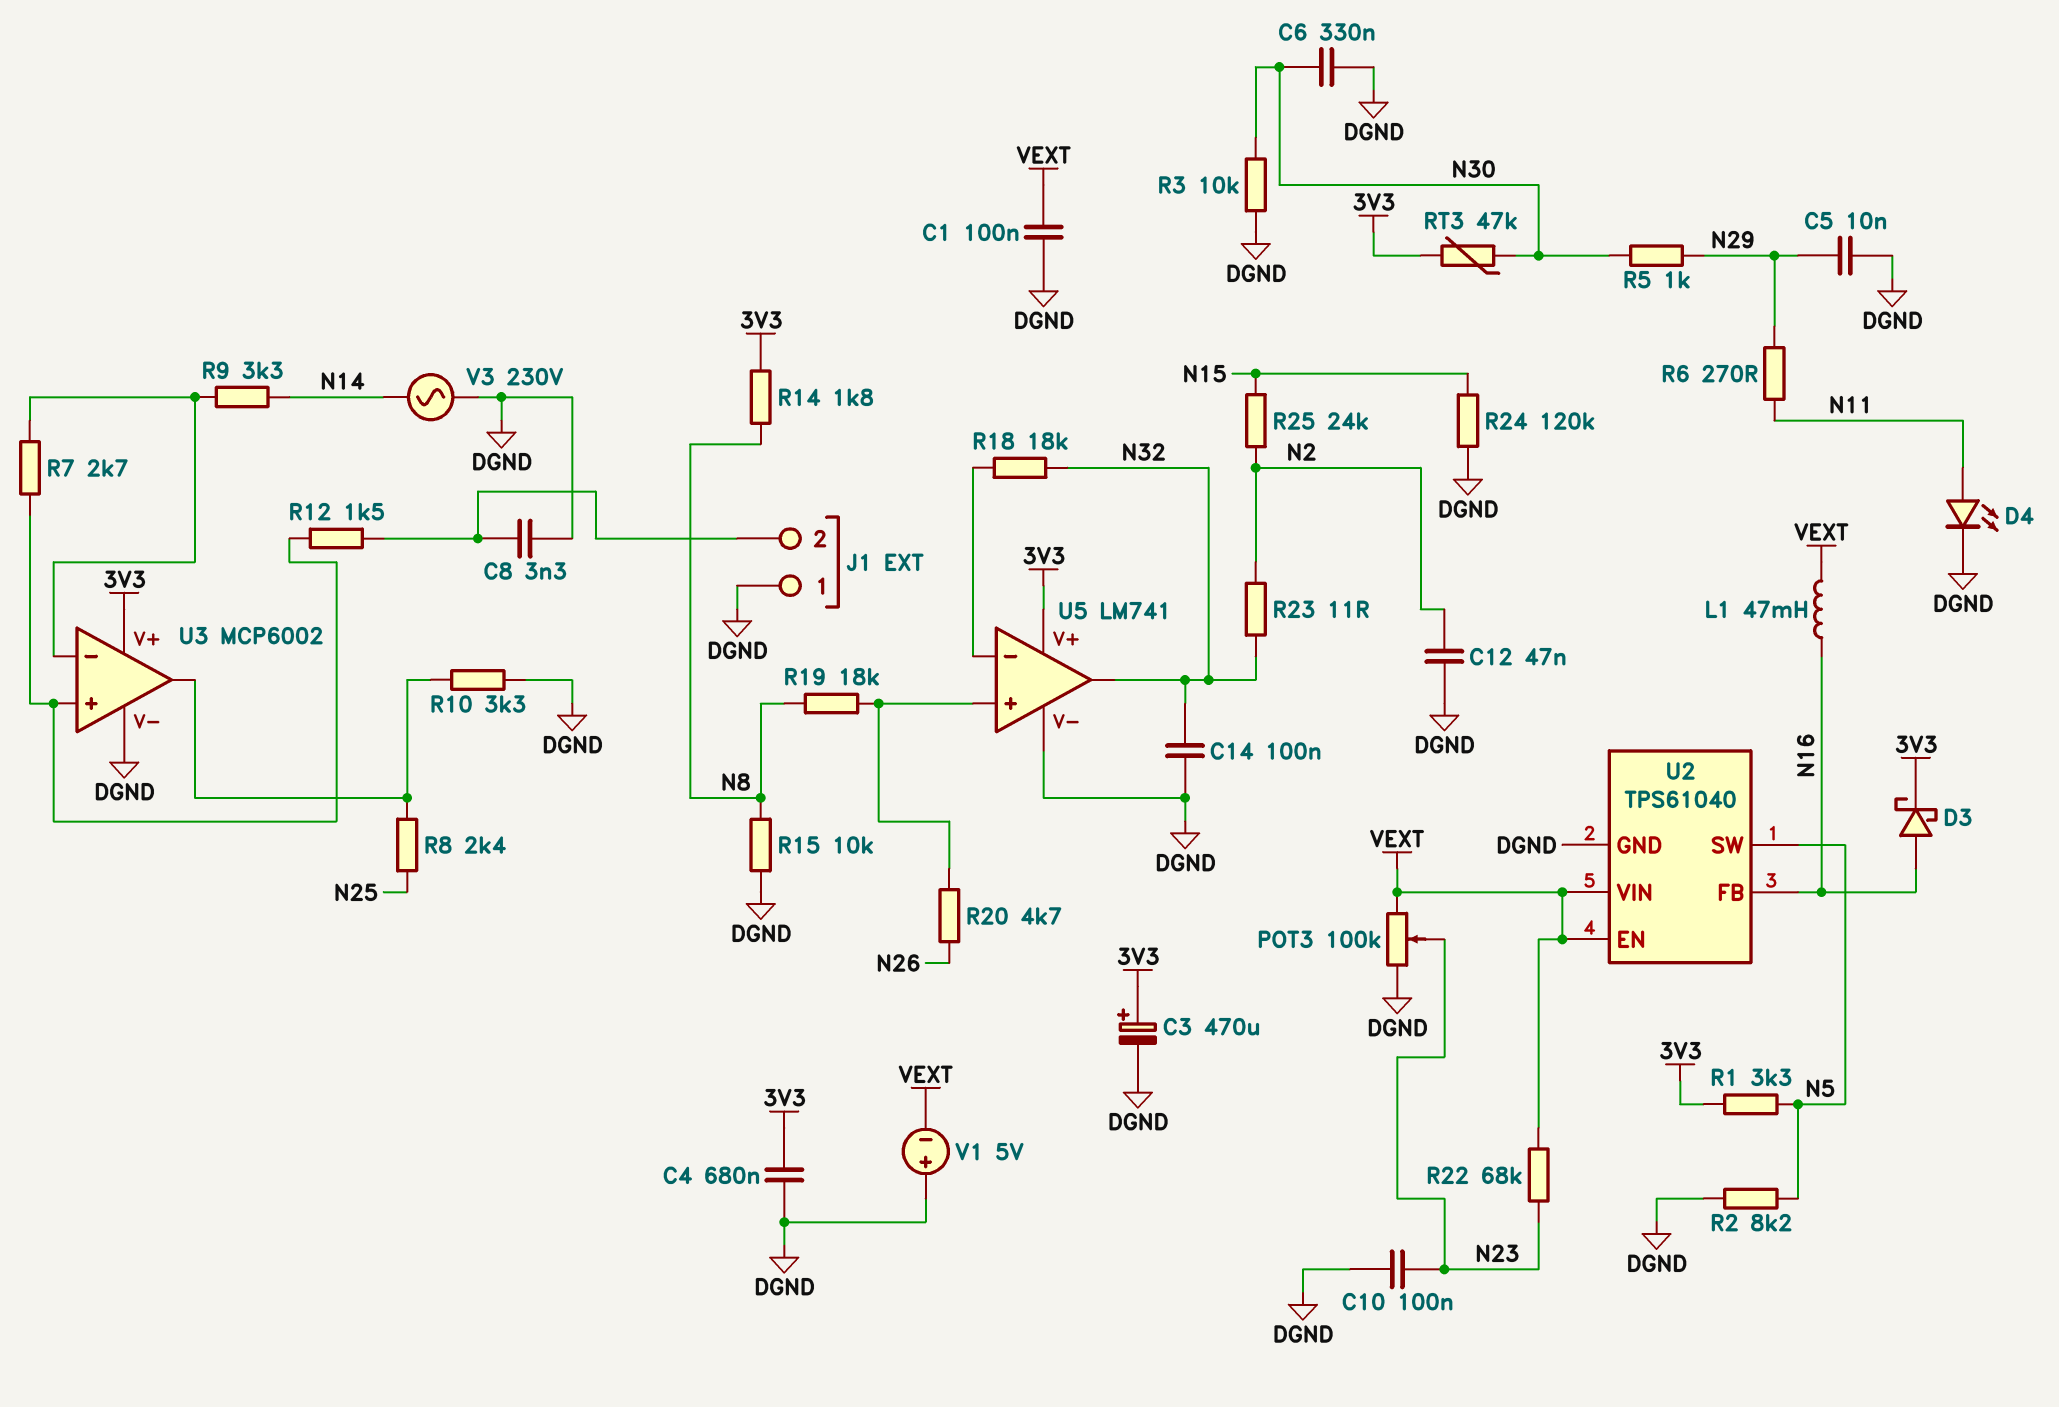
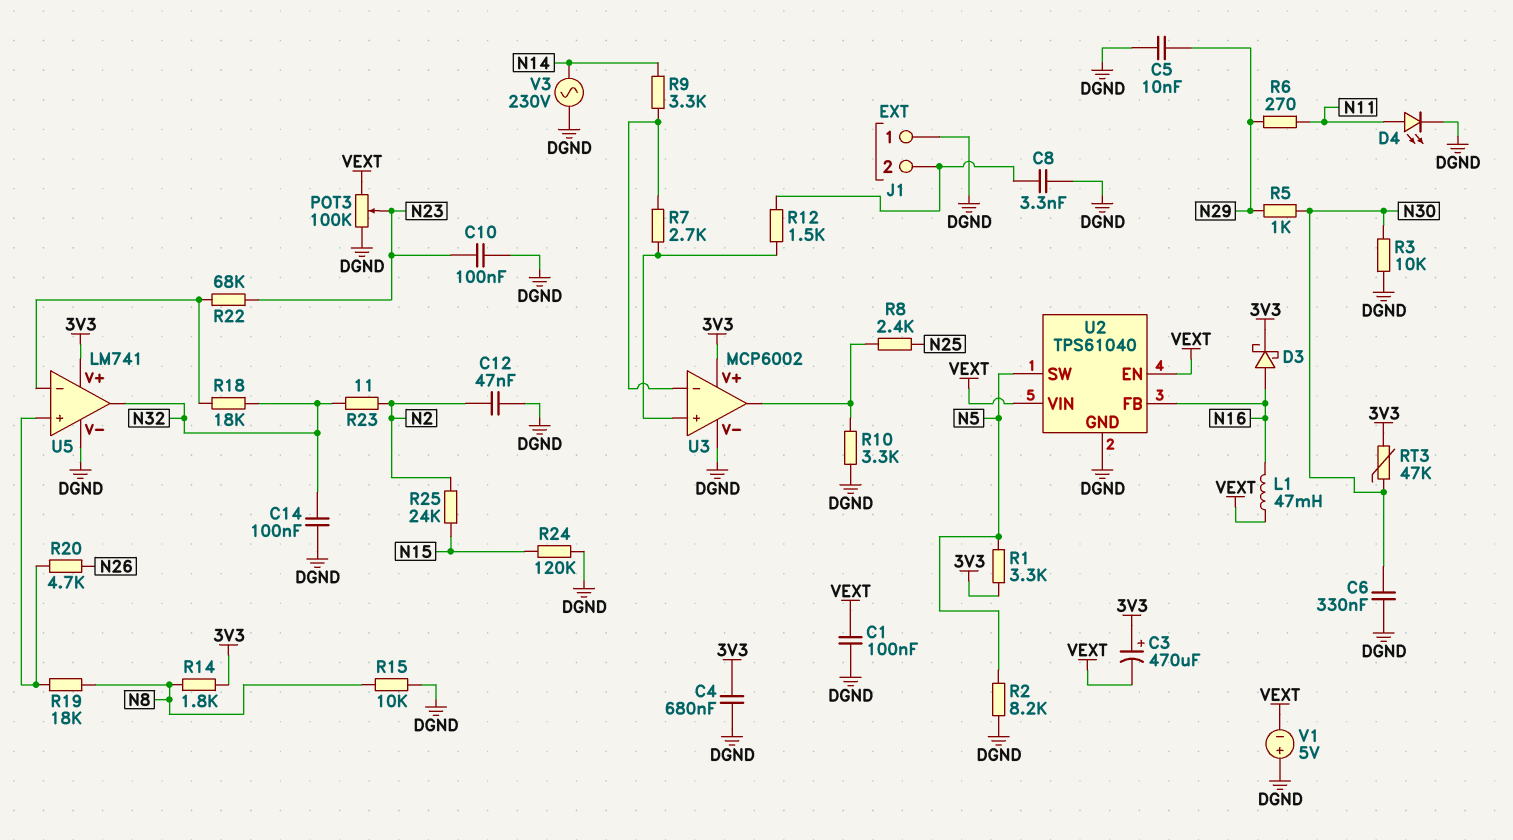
C3: 470uF (plus 3V3, minus DGND) -> 470uF (plus 3V3, minus VEXT)
R22: 68k (N23, VEXT) -> 68k (N23, U5/in-)

